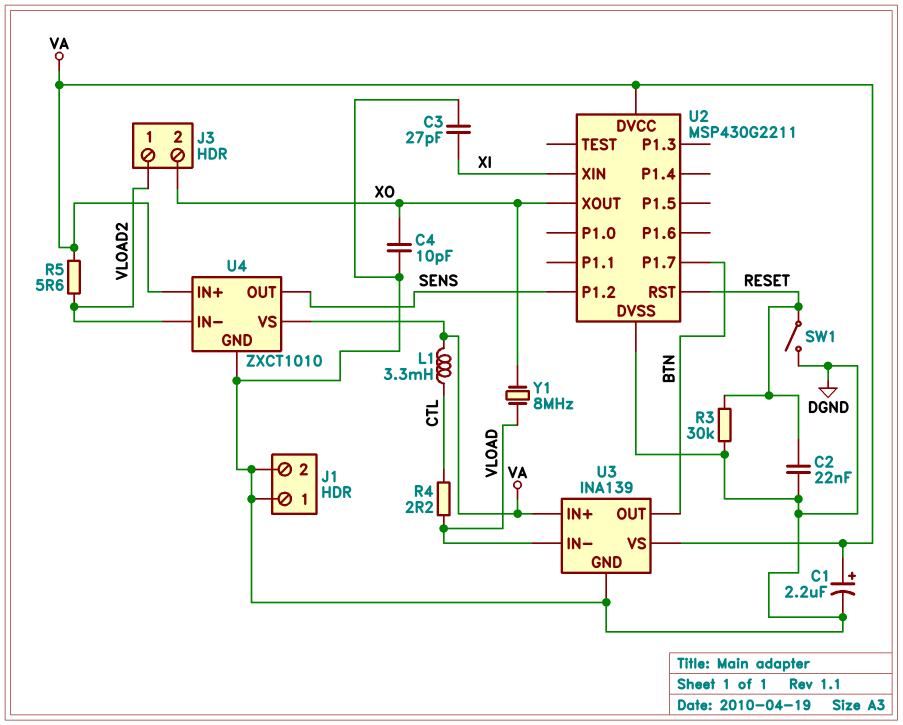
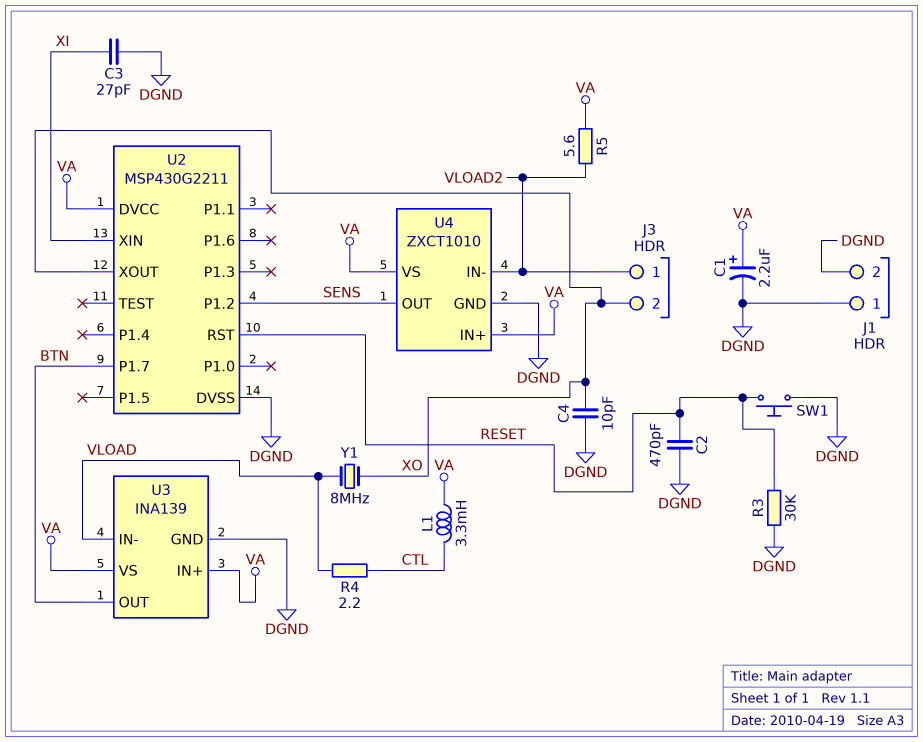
C2: 22nF (DGND, RESET) -> 470pF (DGND, RESET)
SW1: switch (DGND, RESET) -> button (DGND, RESET)

